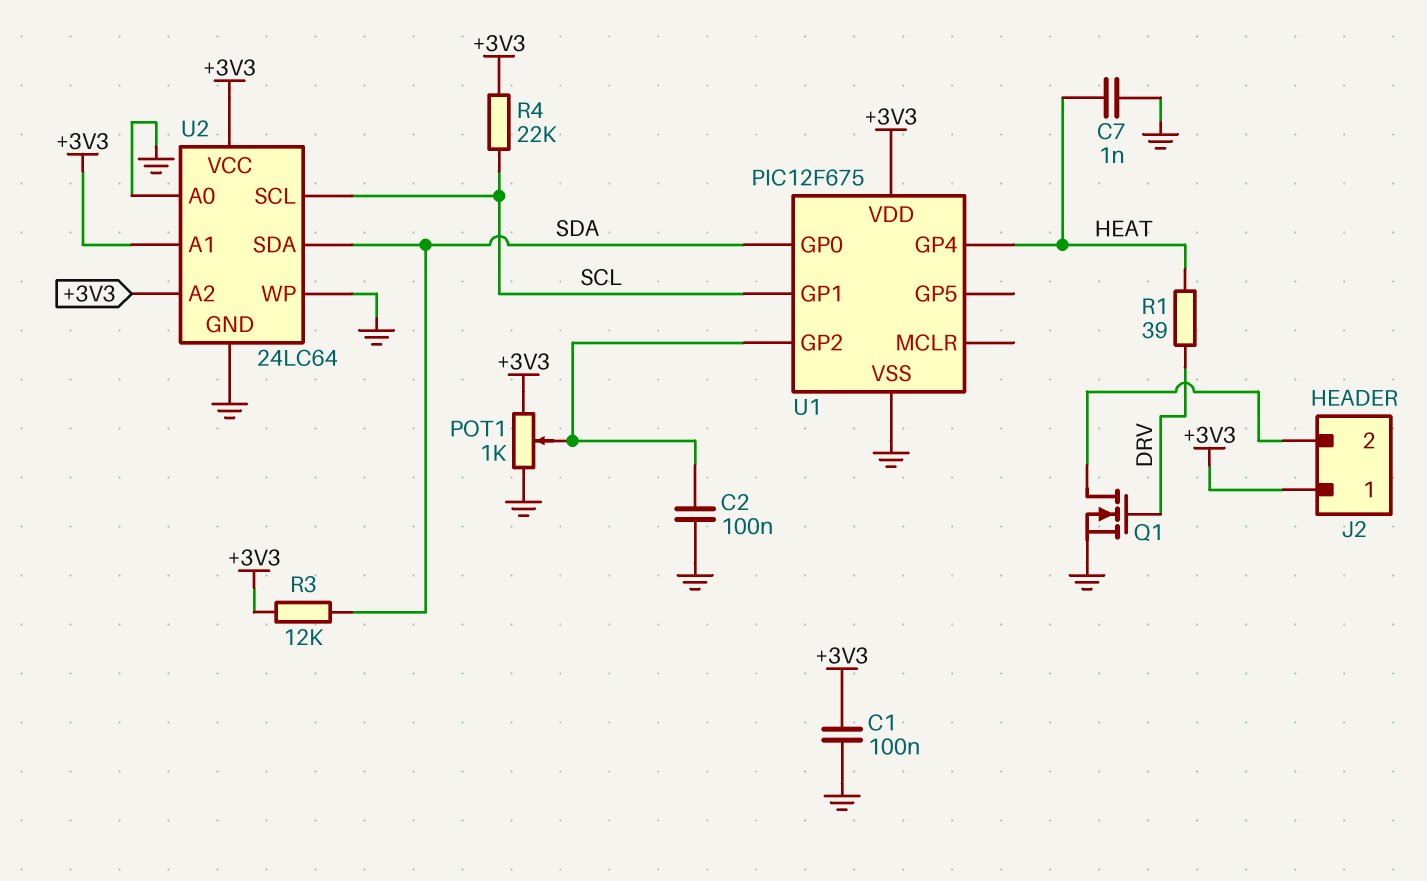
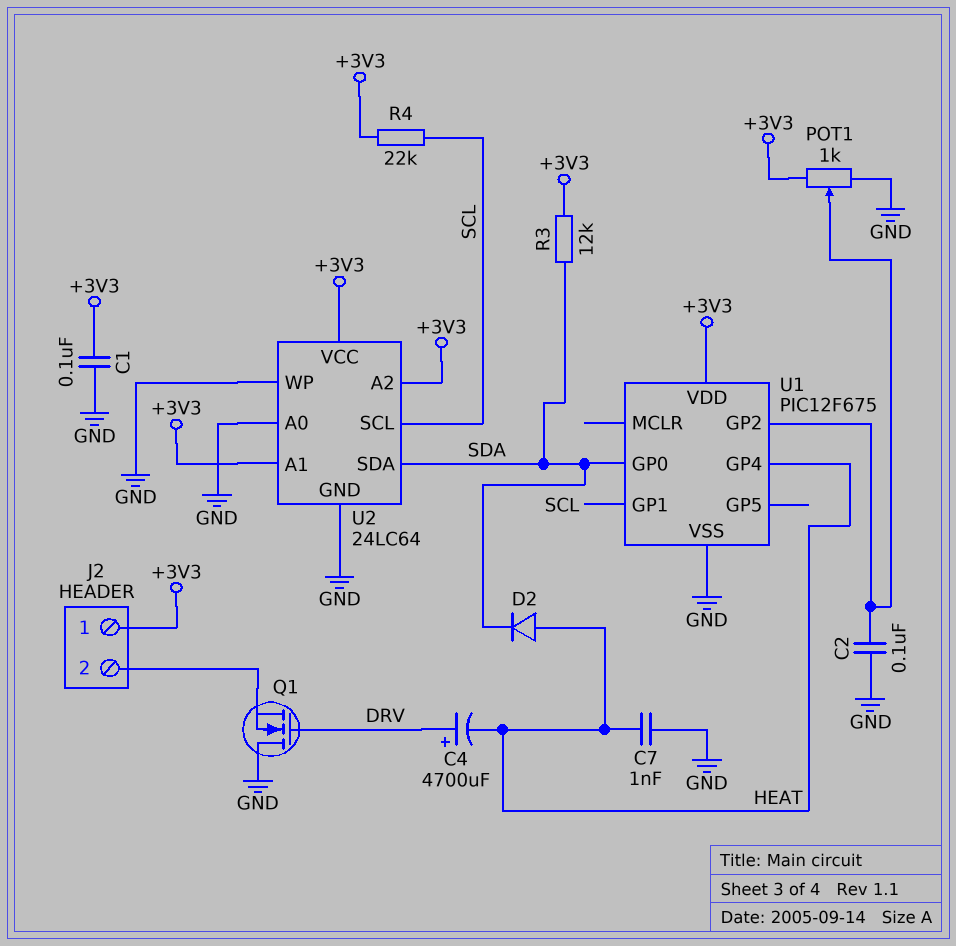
C4: none -> 4700uF (plus DRV, minus HEAT)
D2: none -> diode (A HEAT, K SDA)
Q1: NMOS (G DRV, D J2/2, S GND) -> NMOS (G DRV, D GND, S J2/2)
R1: 39 (DRV, HEAT) -> none

